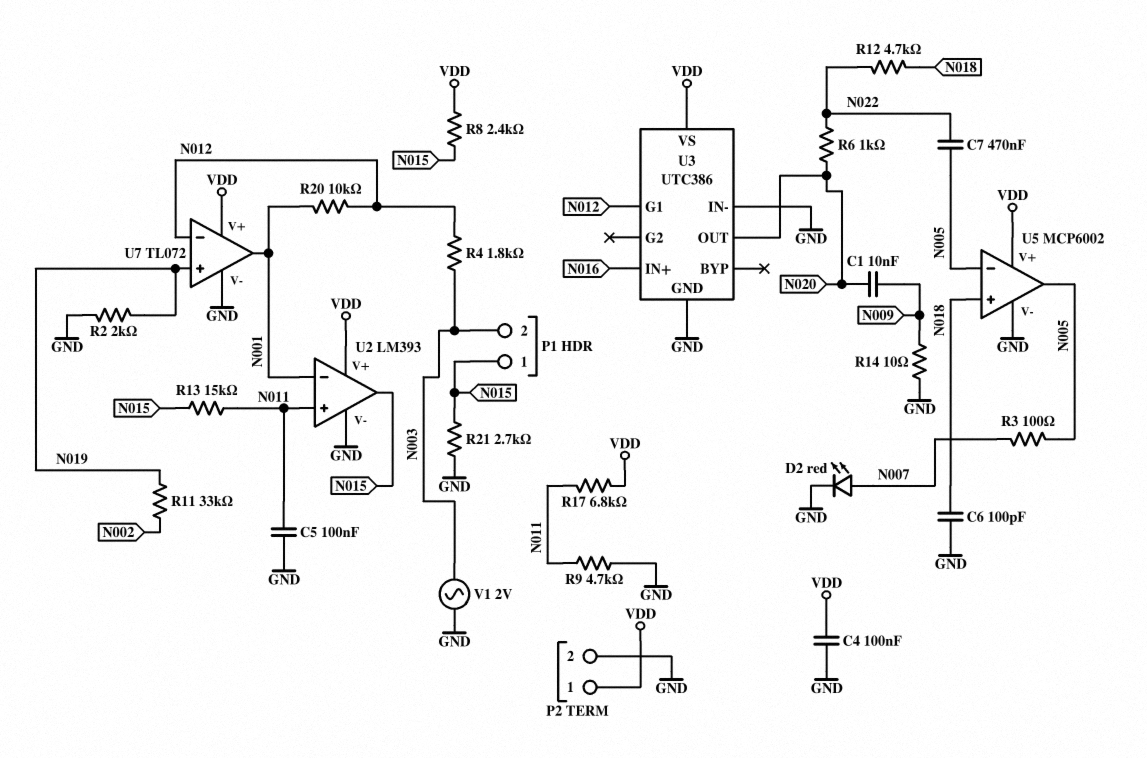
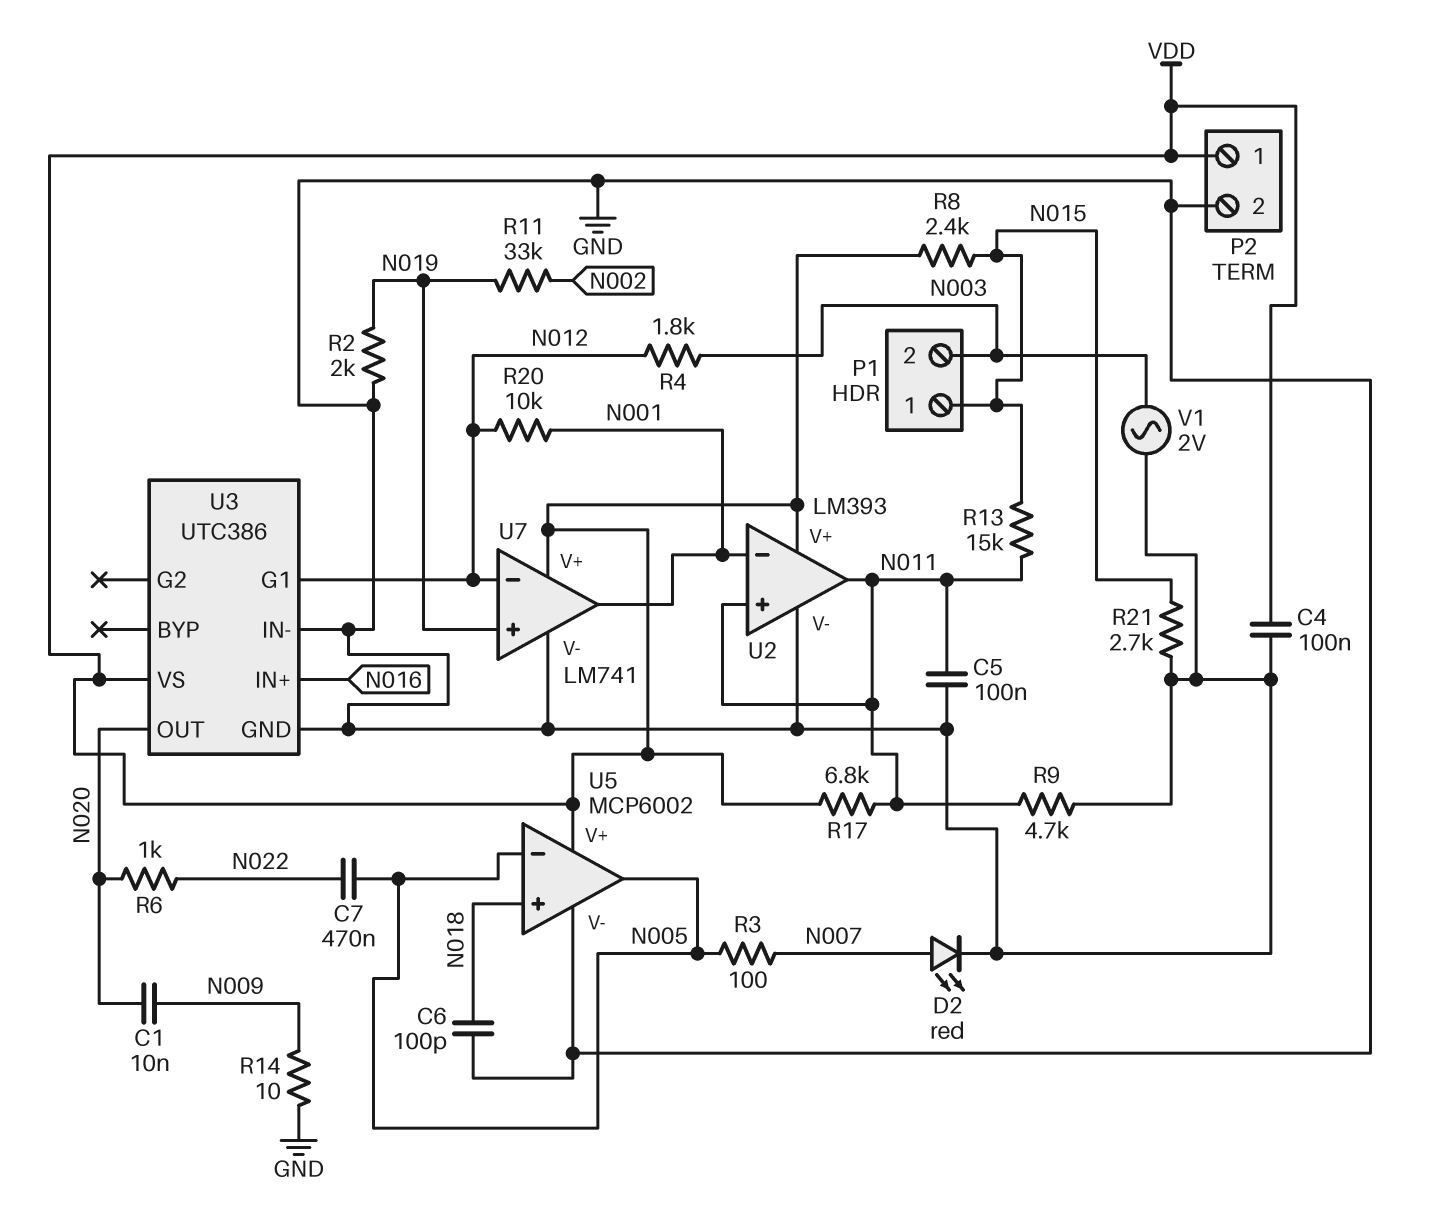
R12: 4.7k (N018, N022) -> none
U2 pin out: N015 -> N011
U7: TL072 -> LM741

